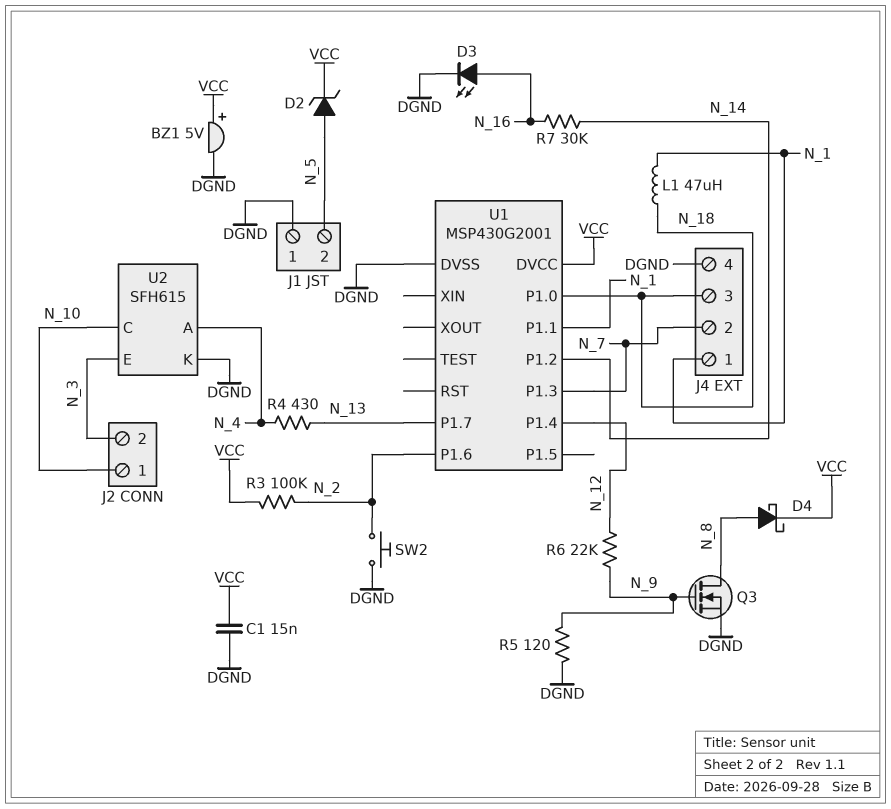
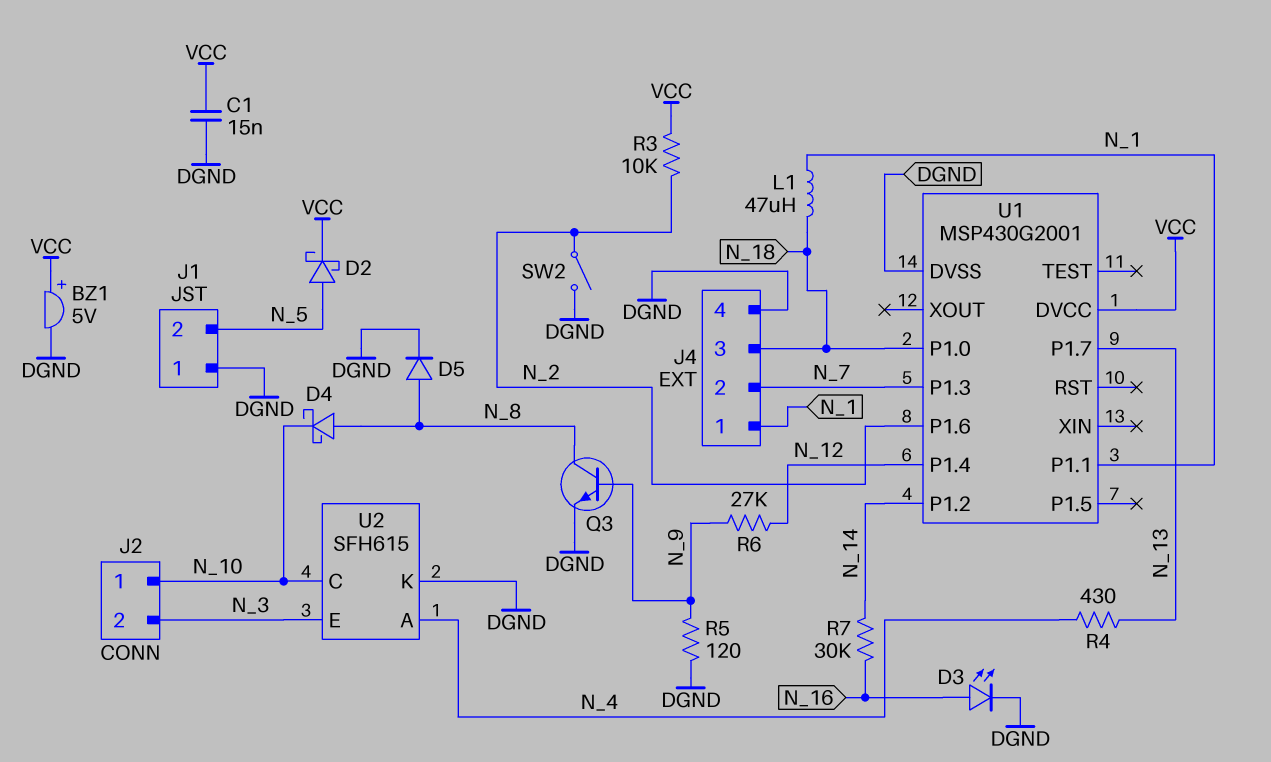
D2: zener (A N_5, K VCC) -> schottky (A N_5, K VCC)
D4: schottky (A N_8, K VCC) -> schottky (A N_8, K N_10)
D5: none -> diode (A N_8, K DGND)
Q3: NMOS (G N_9, D N_8, S DGND) -> NPN (B N_9, C N_8, E DGND)
R3: 100k (N_2, VCC) -> 10k (N_2, VCC)
R6: 22k (N_9, N_12) -> 27k (N_9, N_12)
SW2: button (DGND, N_2) -> switch (DGND, N_2)

